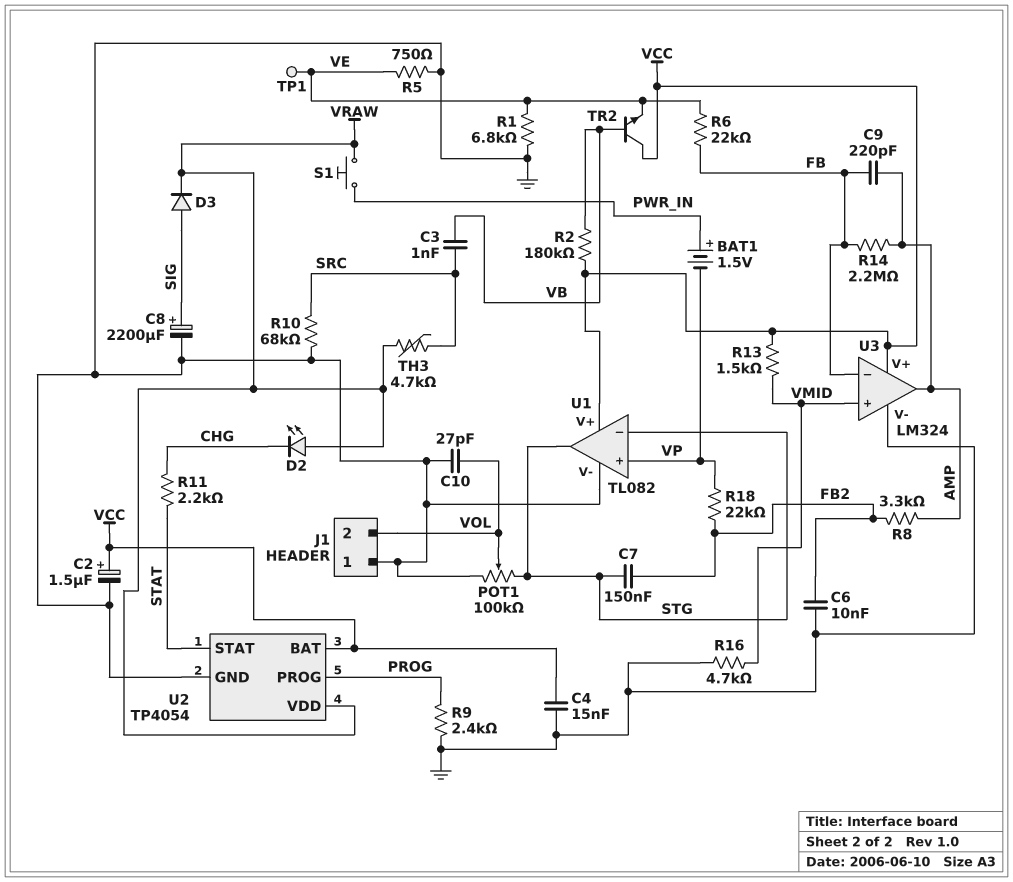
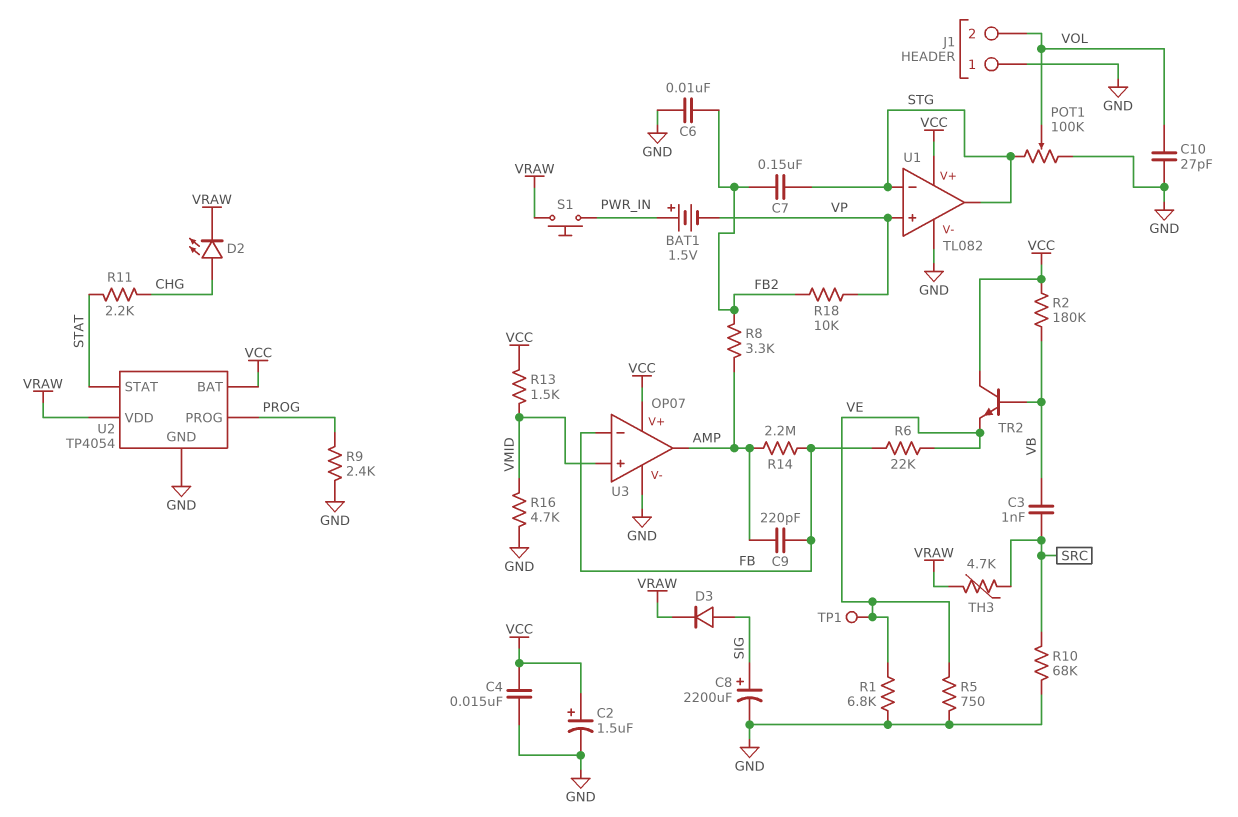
D2: LED (A VRAW, K CHG) -> LED (A CHG, K VRAW)
R18: 22k (FB2, VP) -> 10k (FB2, VP)
U3: LM324 -> OP07

